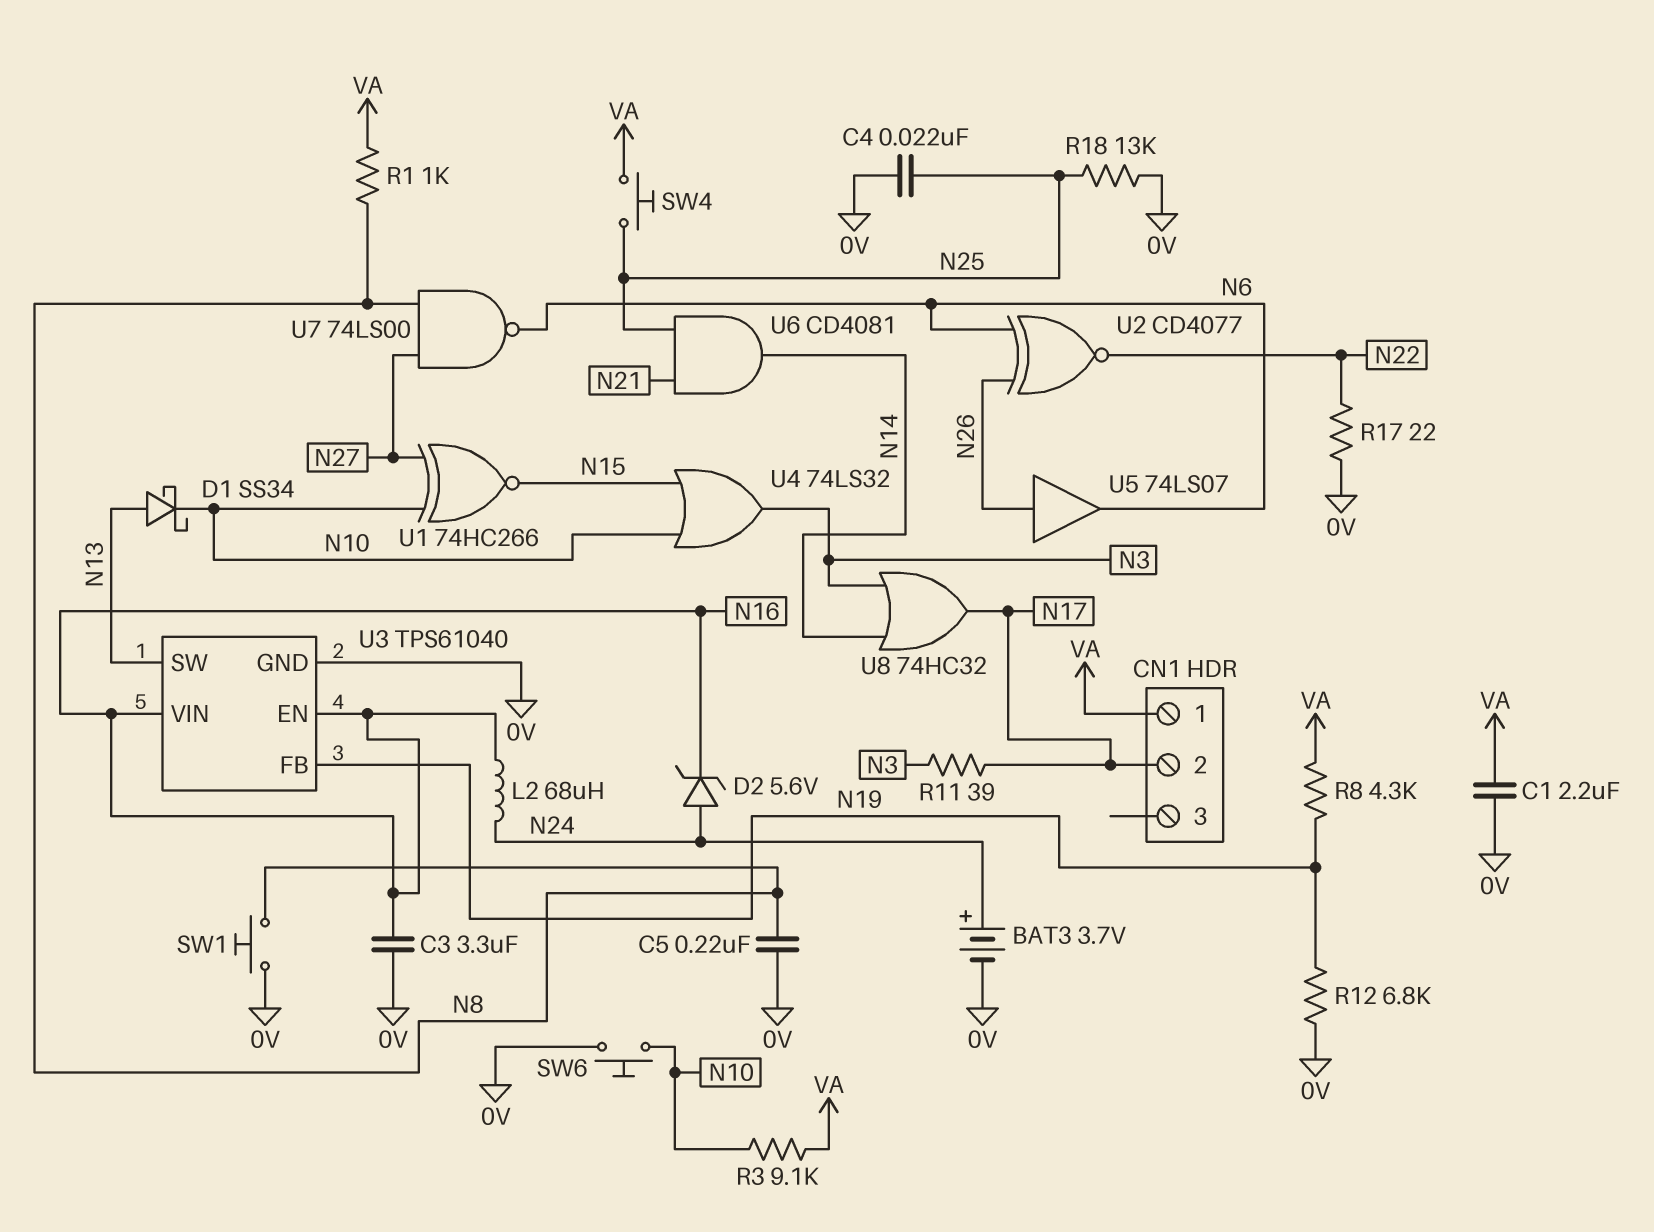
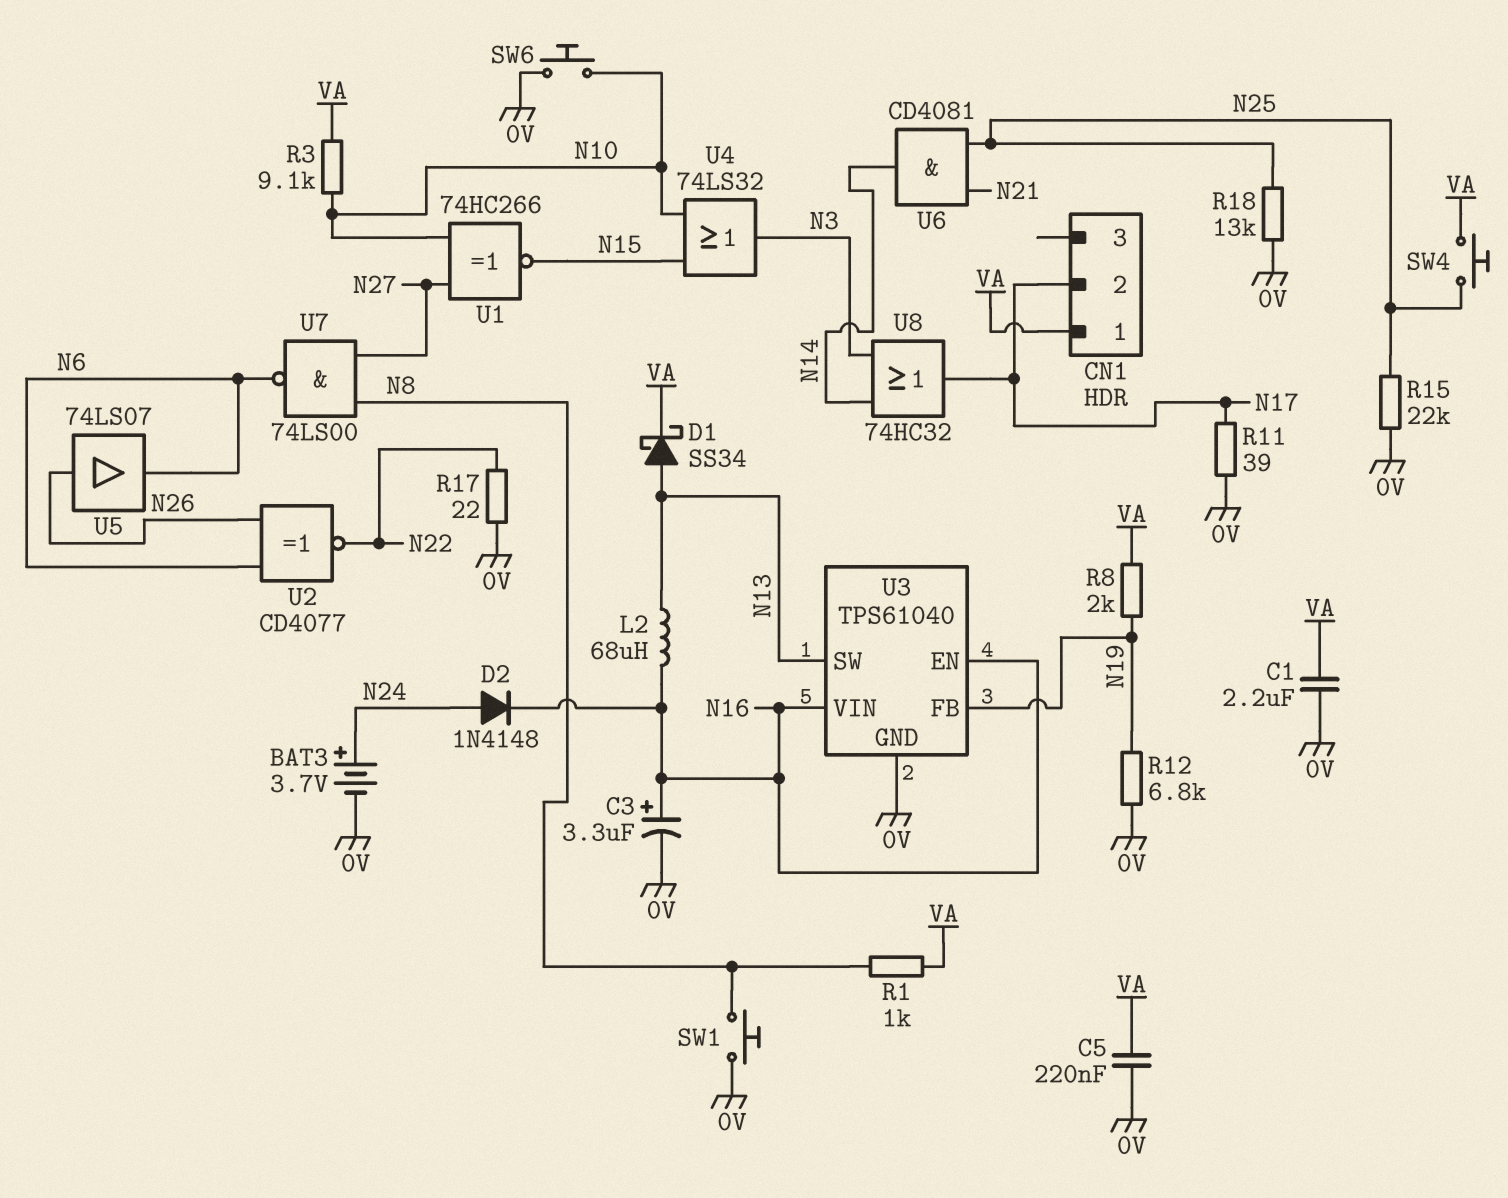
C3: 3.3uF (0V, N16) -> 3.3uF (plus N16, minus 0V)
C4: 22nF (0V, N25) -> none
C5: 220nF (0V, N8) -> 220nF (0V, VA)
D1: schottky SS34 (A N13, K N10) -> schottky SS34 (A N13, K VA)
D2: zener 5.6V (A N24, K N16) -> diode 1N4148 (A N24, K N16)
L2: 68uH (N16, N24) -> 68uH (N13, N16)
R8: 4.3k (N19, VA) -> 2k (N19, VA)
R11: 39 (N3, N17) -> 39 (0V, N17)
R15: none -> 22k (0V, N25)

